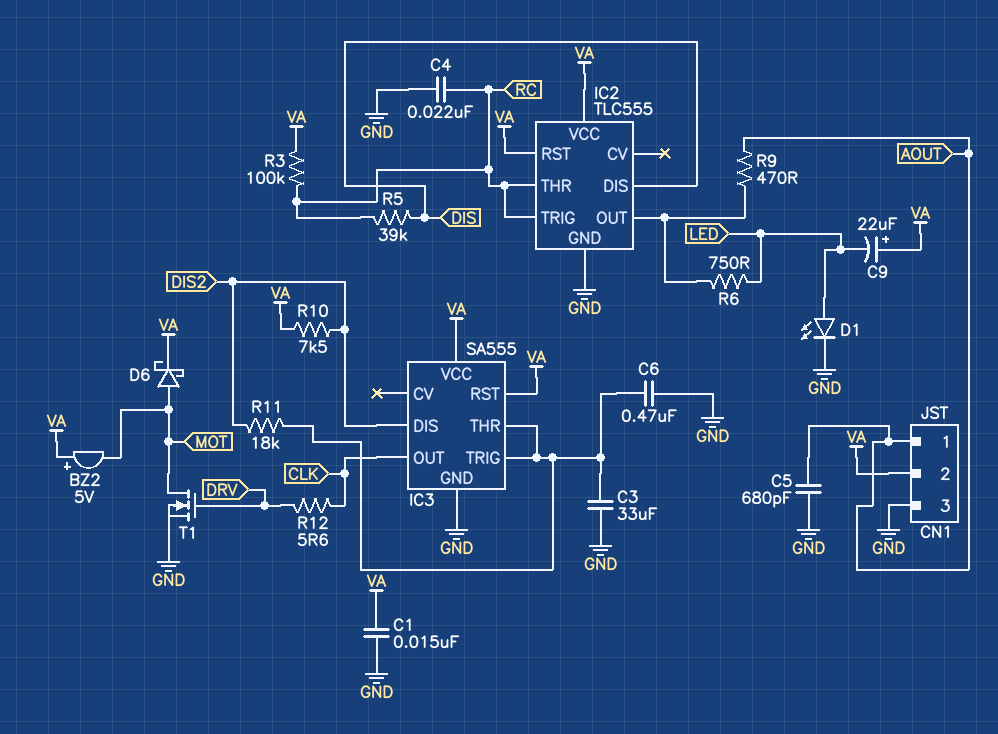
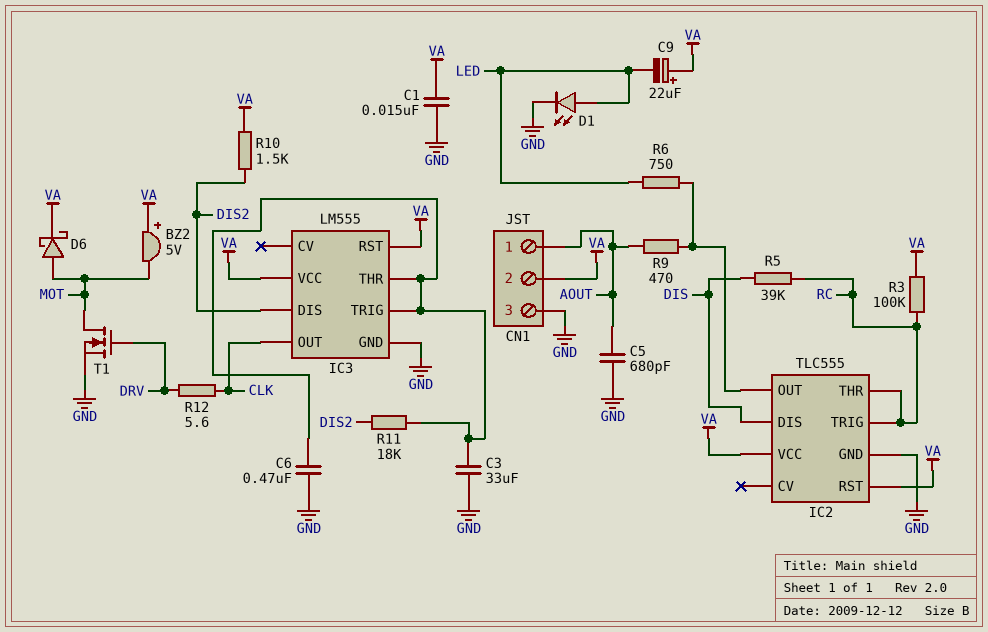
C4: 22nF (GND, RC) -> none
IC3: SA555 -> LM555
R10: 7.5k (DIS2, VA) -> 1.5k (DIS2, VA)

